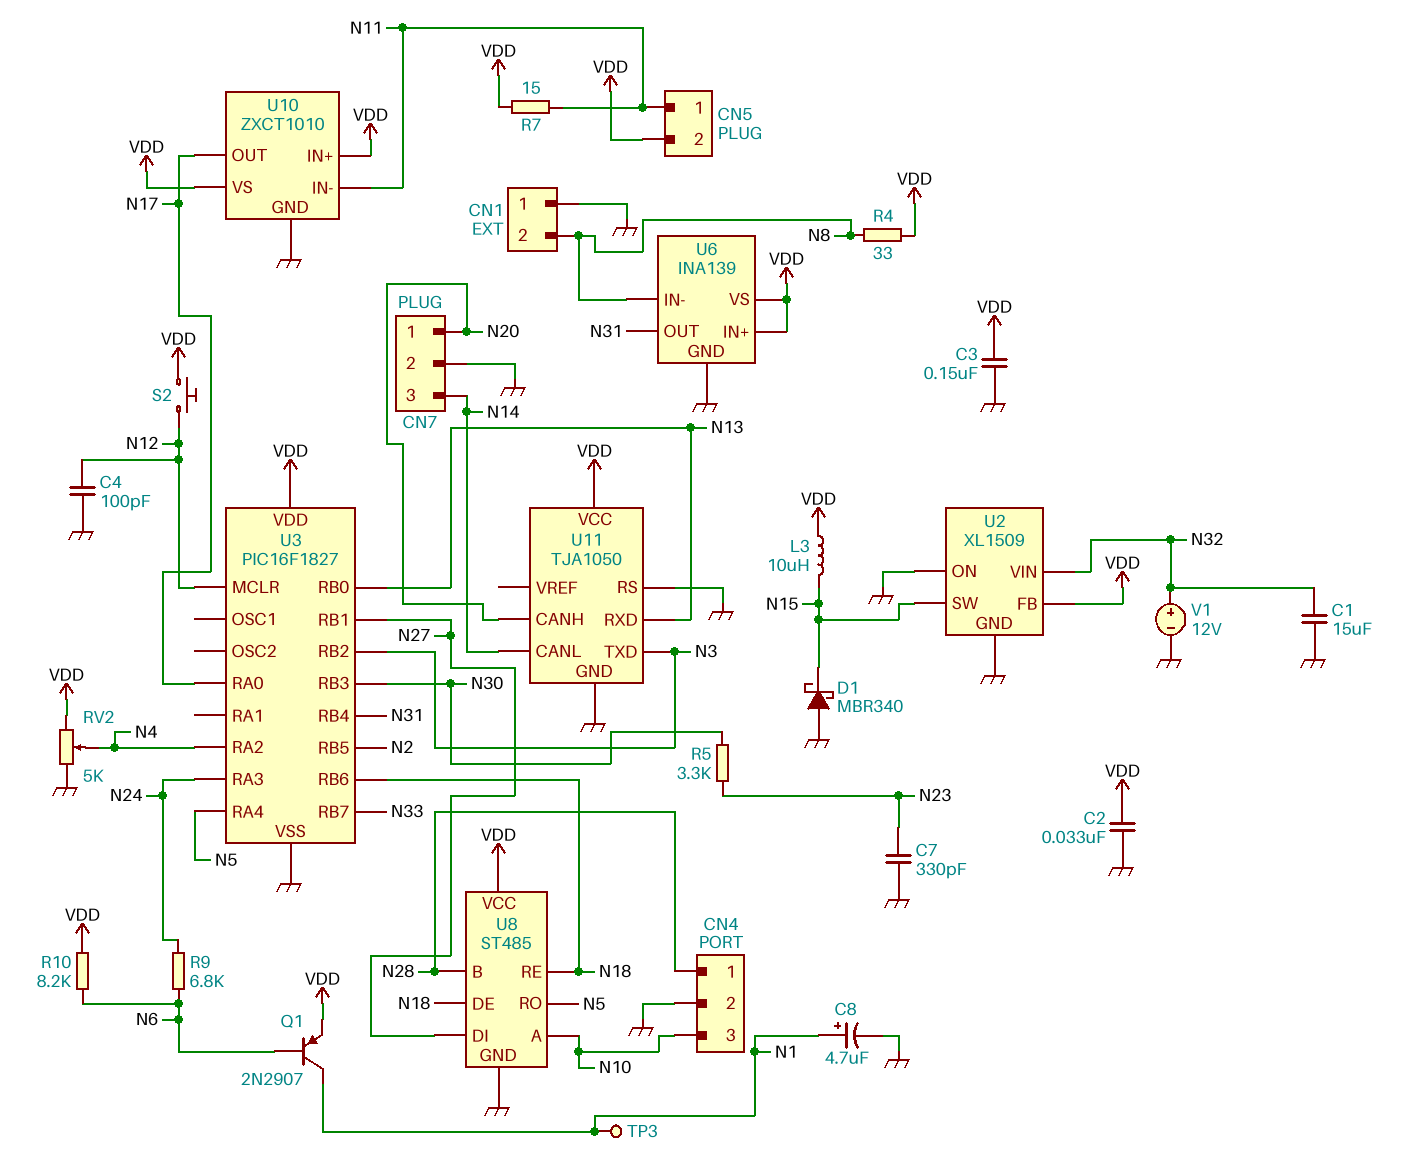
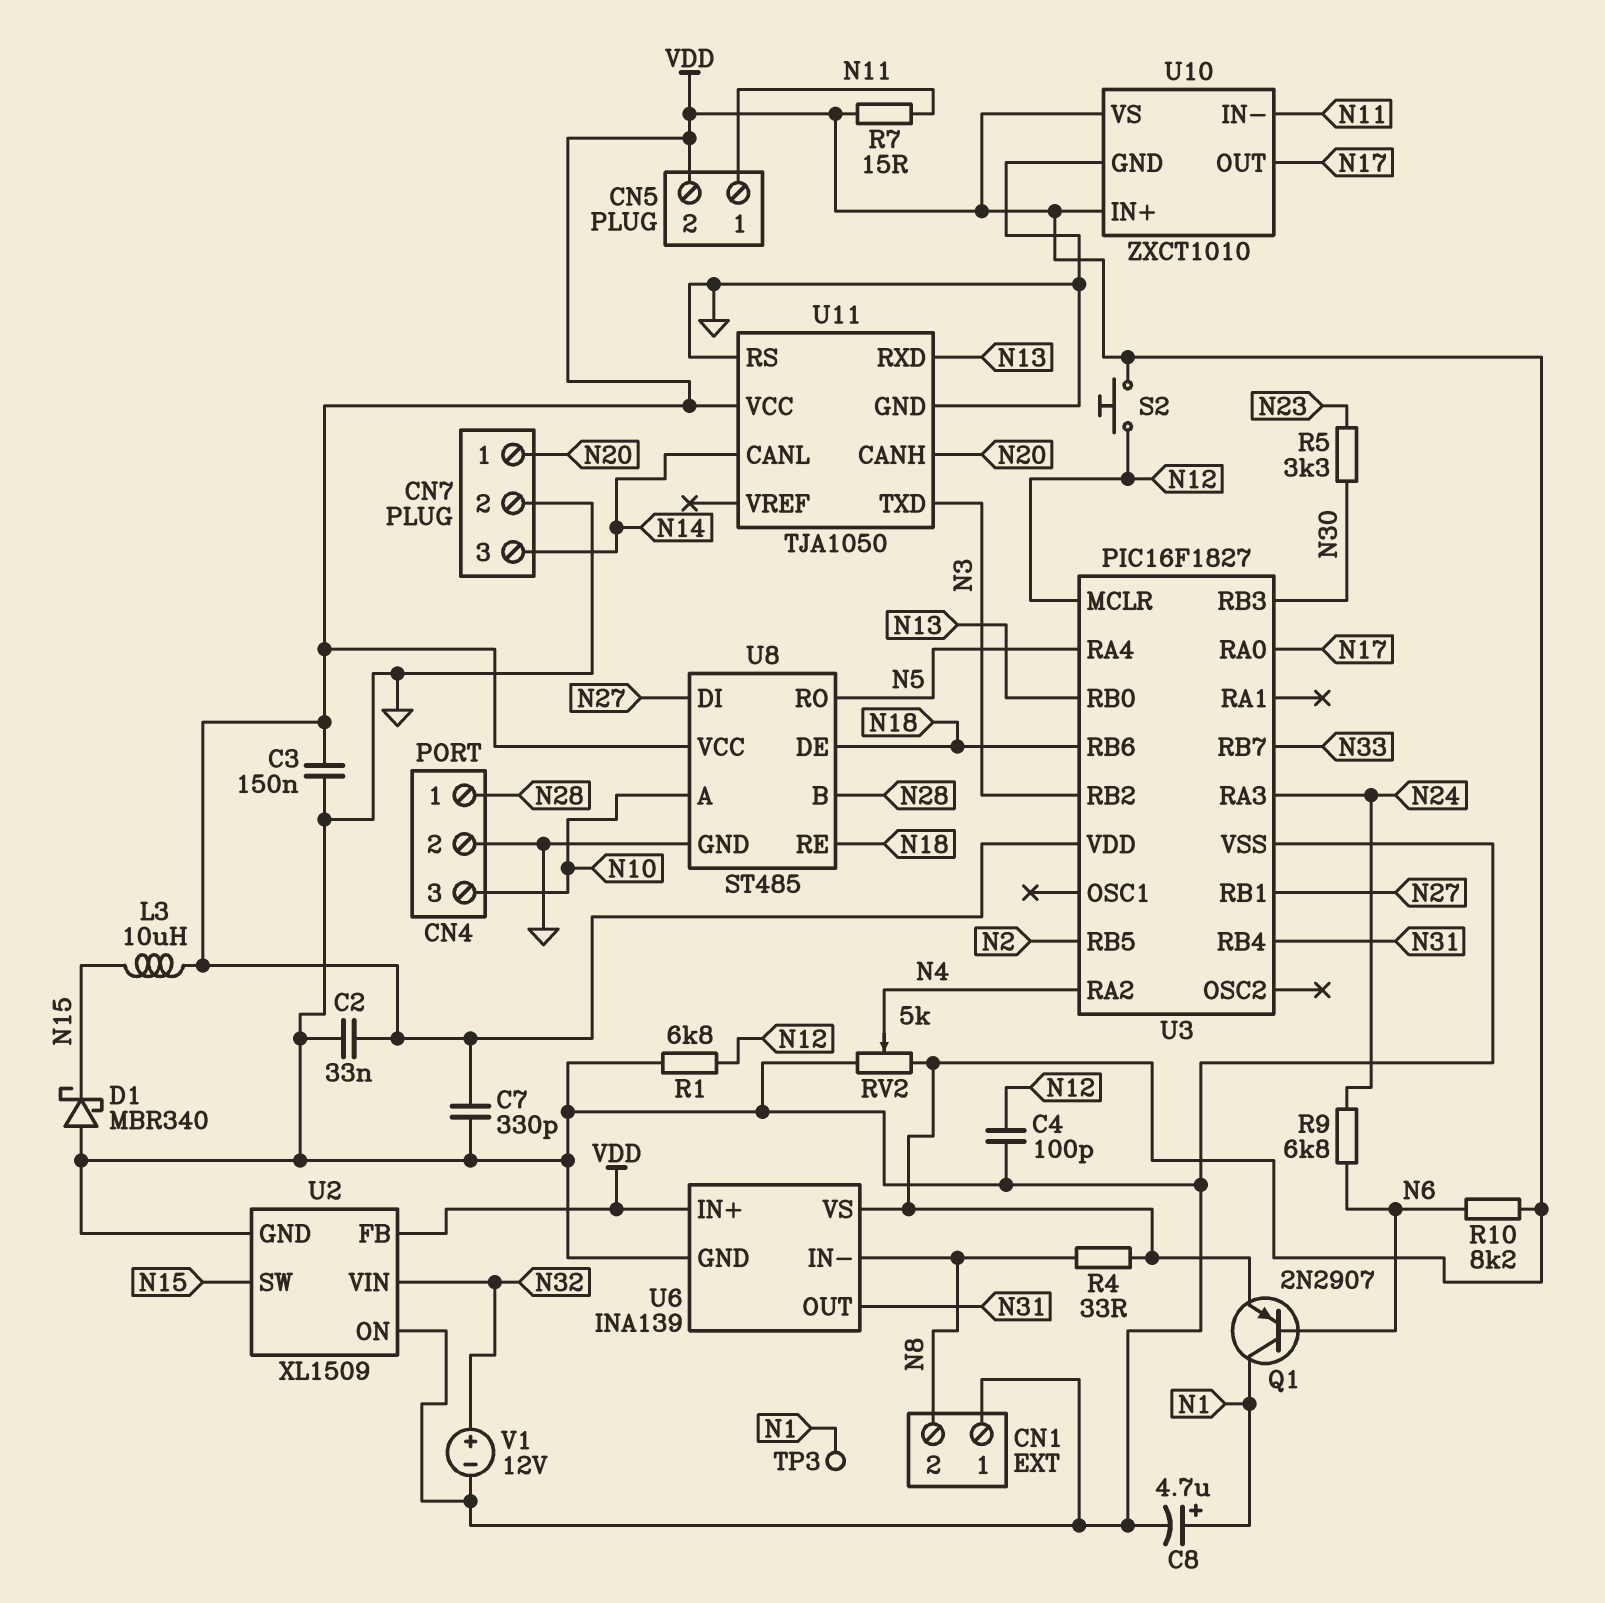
C1: 15uF (GND, N32) -> none
C7: 330pF (GND, N23) -> 330pF (GND, VDD)
R1: none -> 6.8k (GND, N12)

